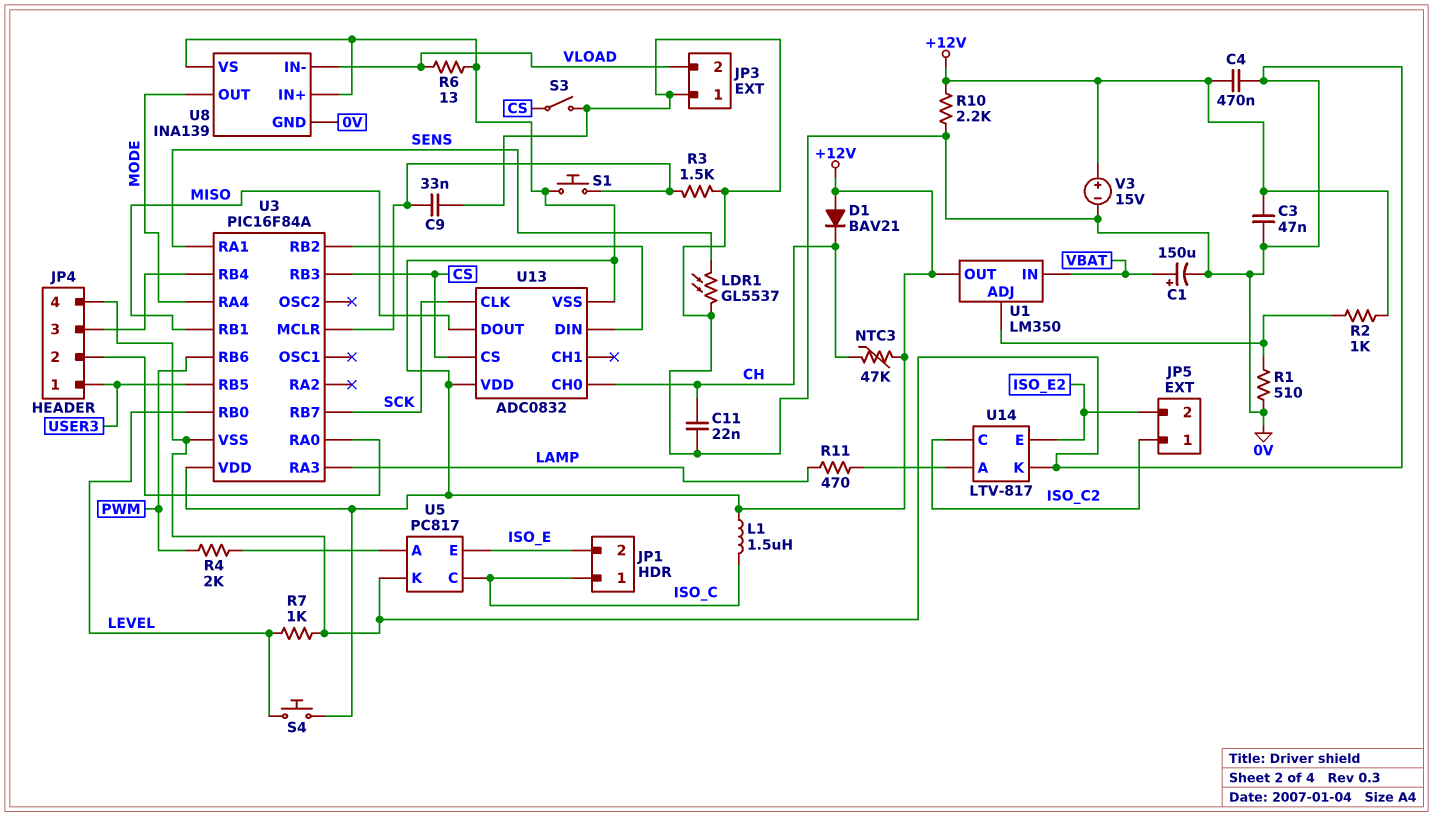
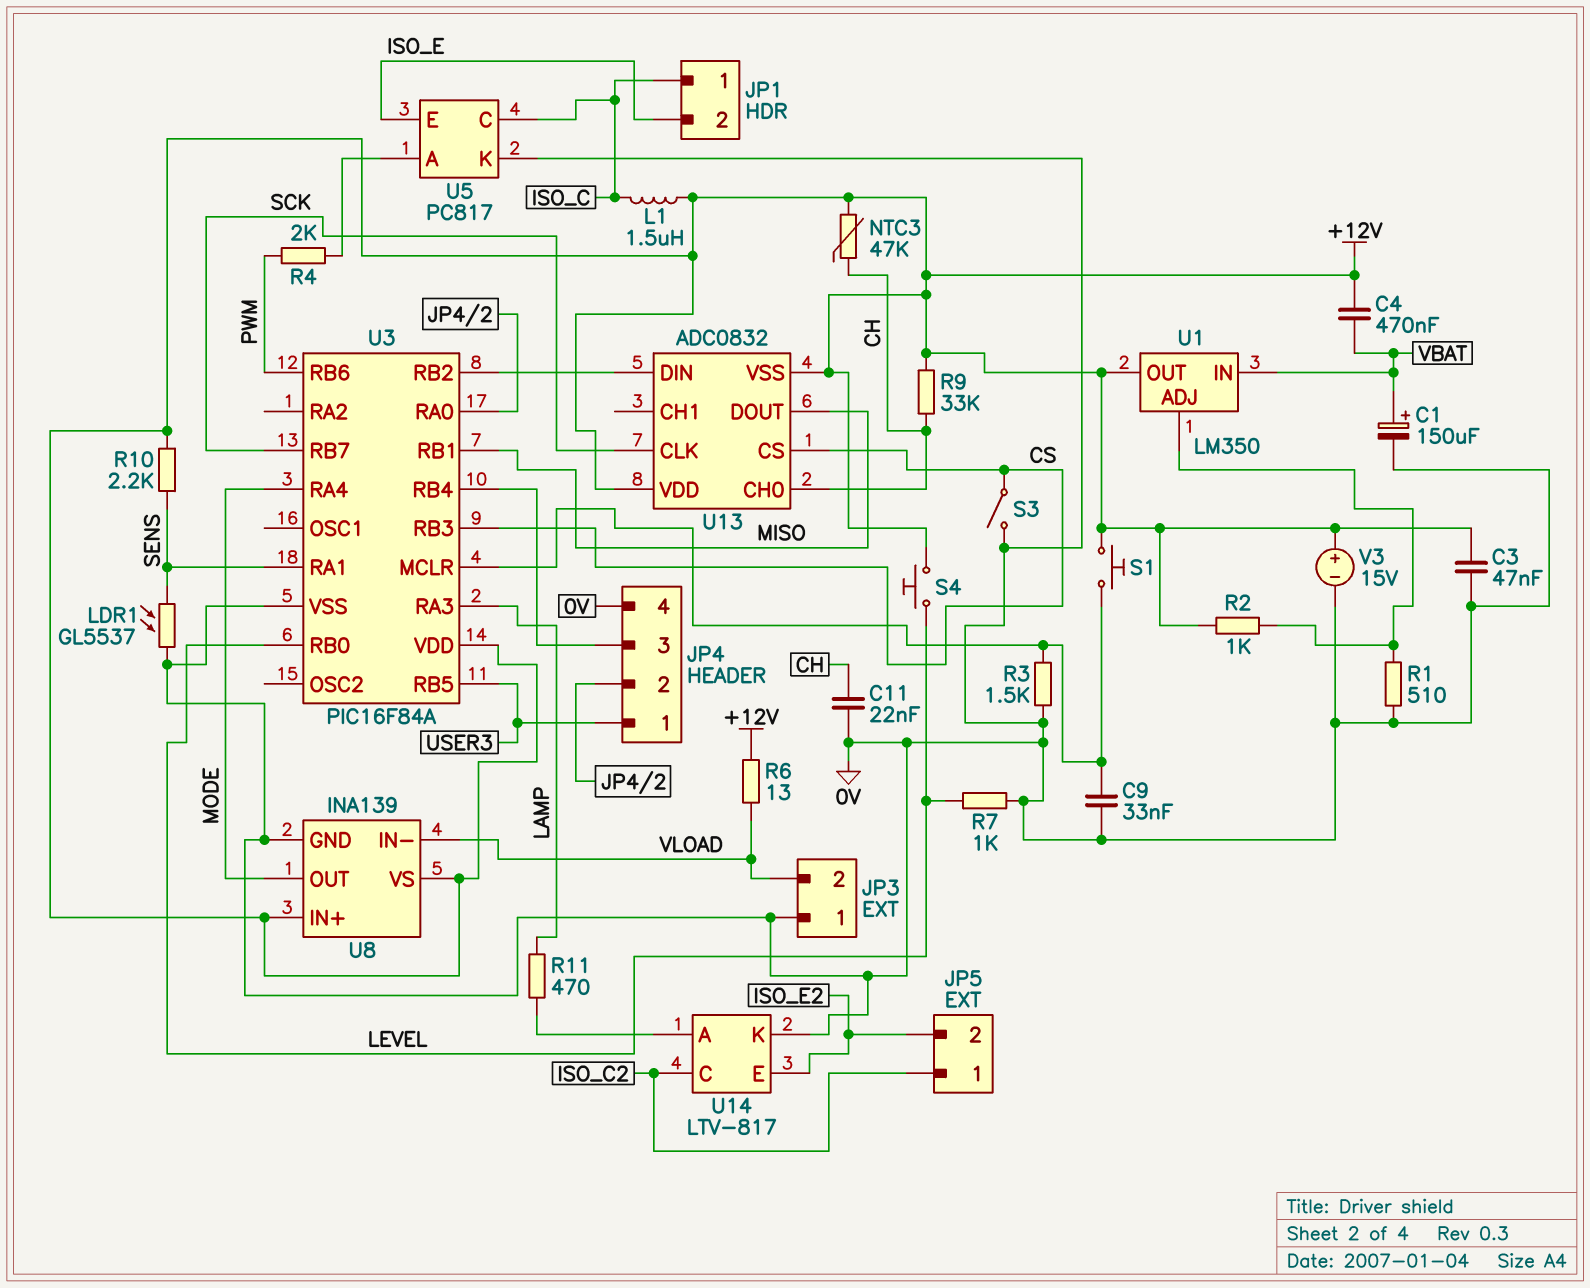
C4: 470nF (+12V, 0V) -> 470nF (+12V, VBAT)
D1: diode BAV21 (A +12V, K CH) -> none
R9: none -> 33k (+12V, CH)
R10: 2.2k (+12V, 0V) -> 2.2k (+12V, SENS)

